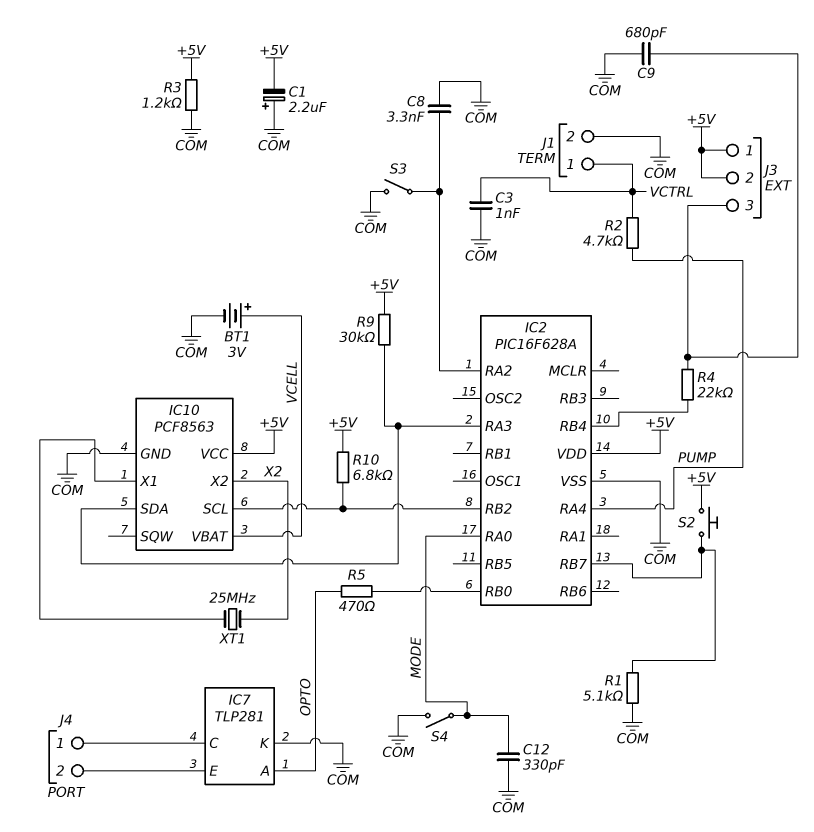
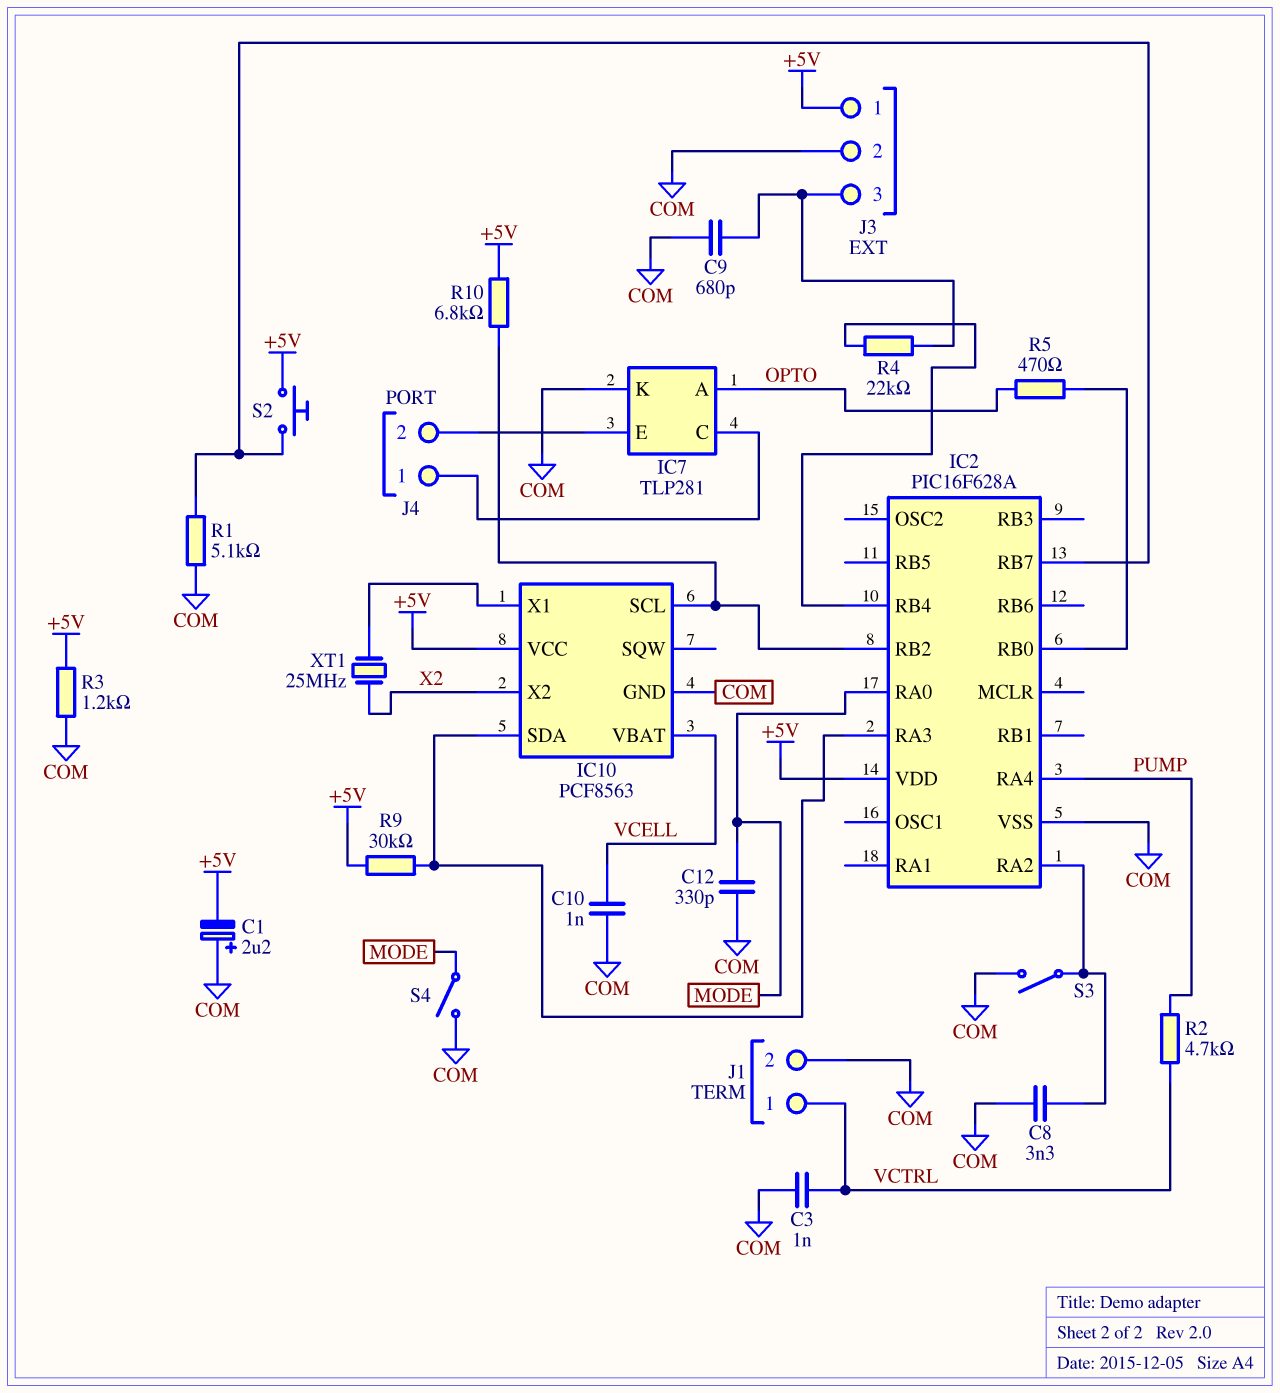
BT1: 3V (plus VCELL, minus COM) -> none
C10: none -> 1nF (COM, VCELL)
J3 pin 2: +5V -> COM

